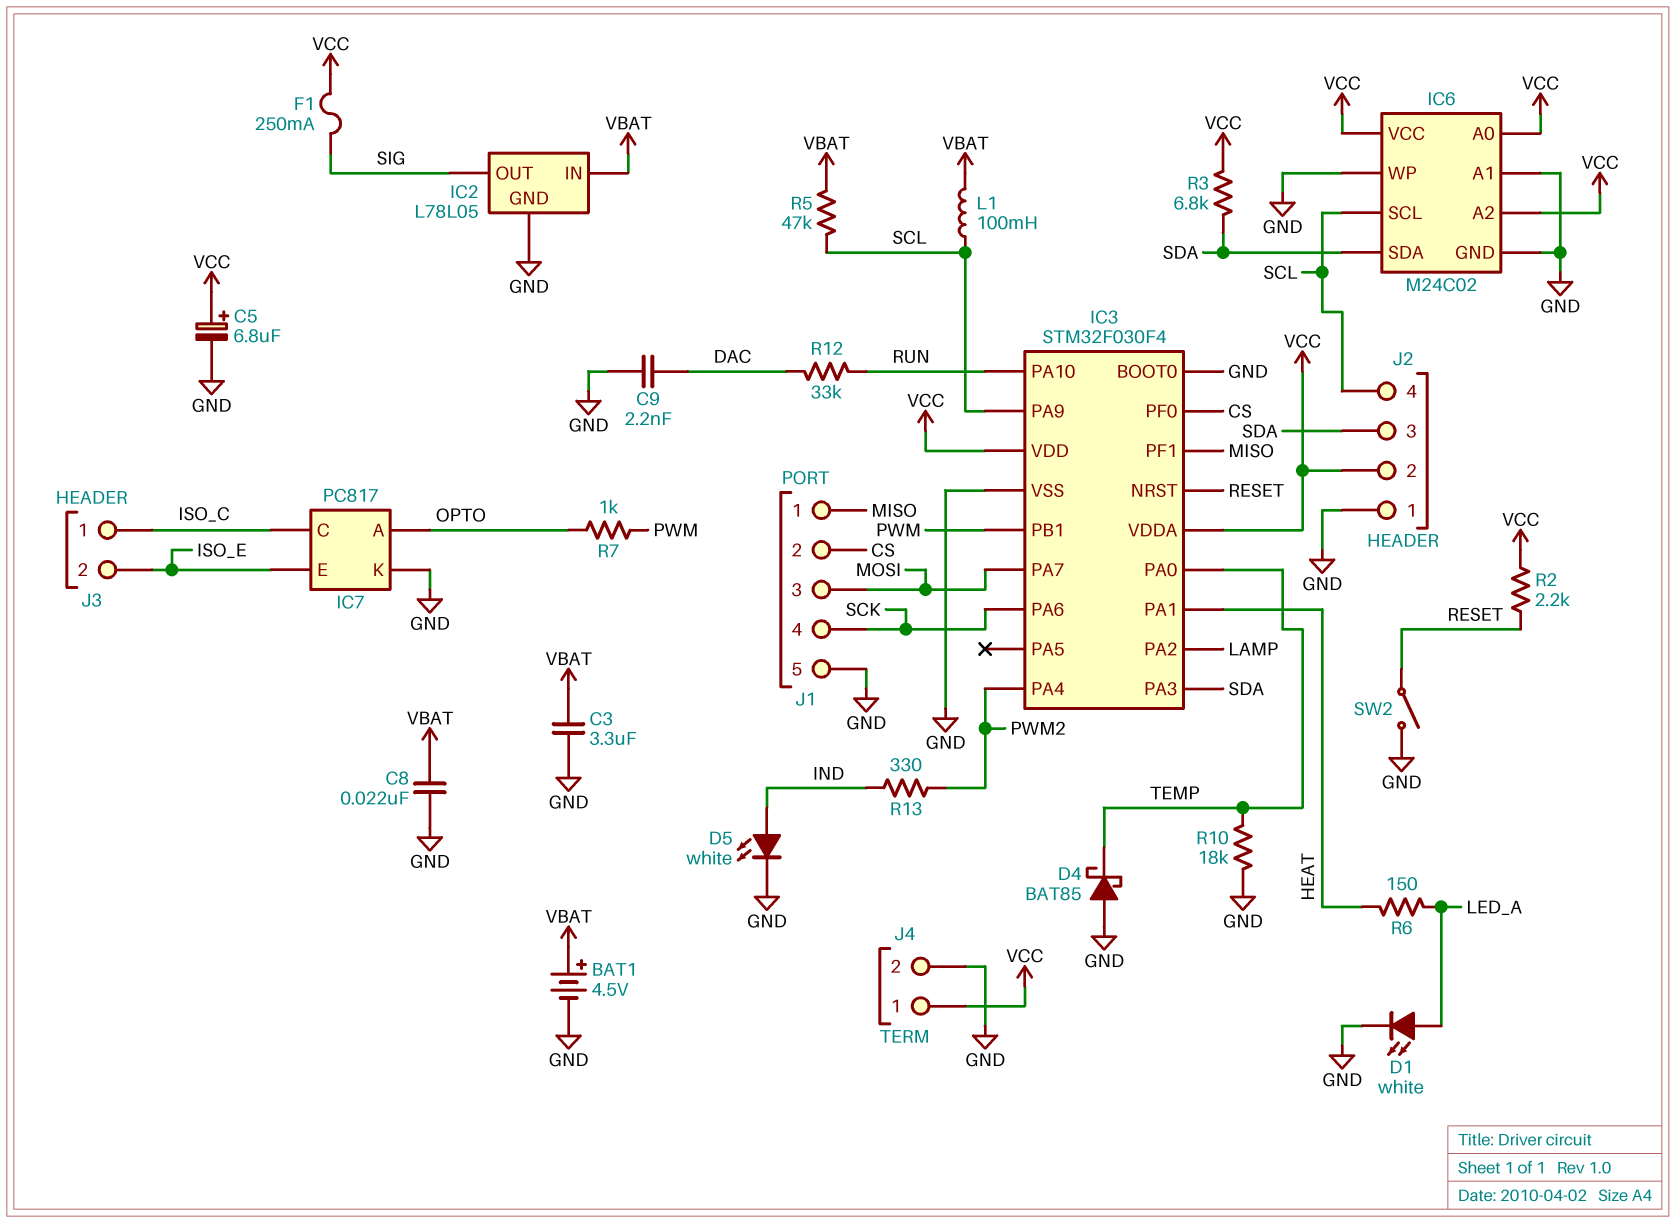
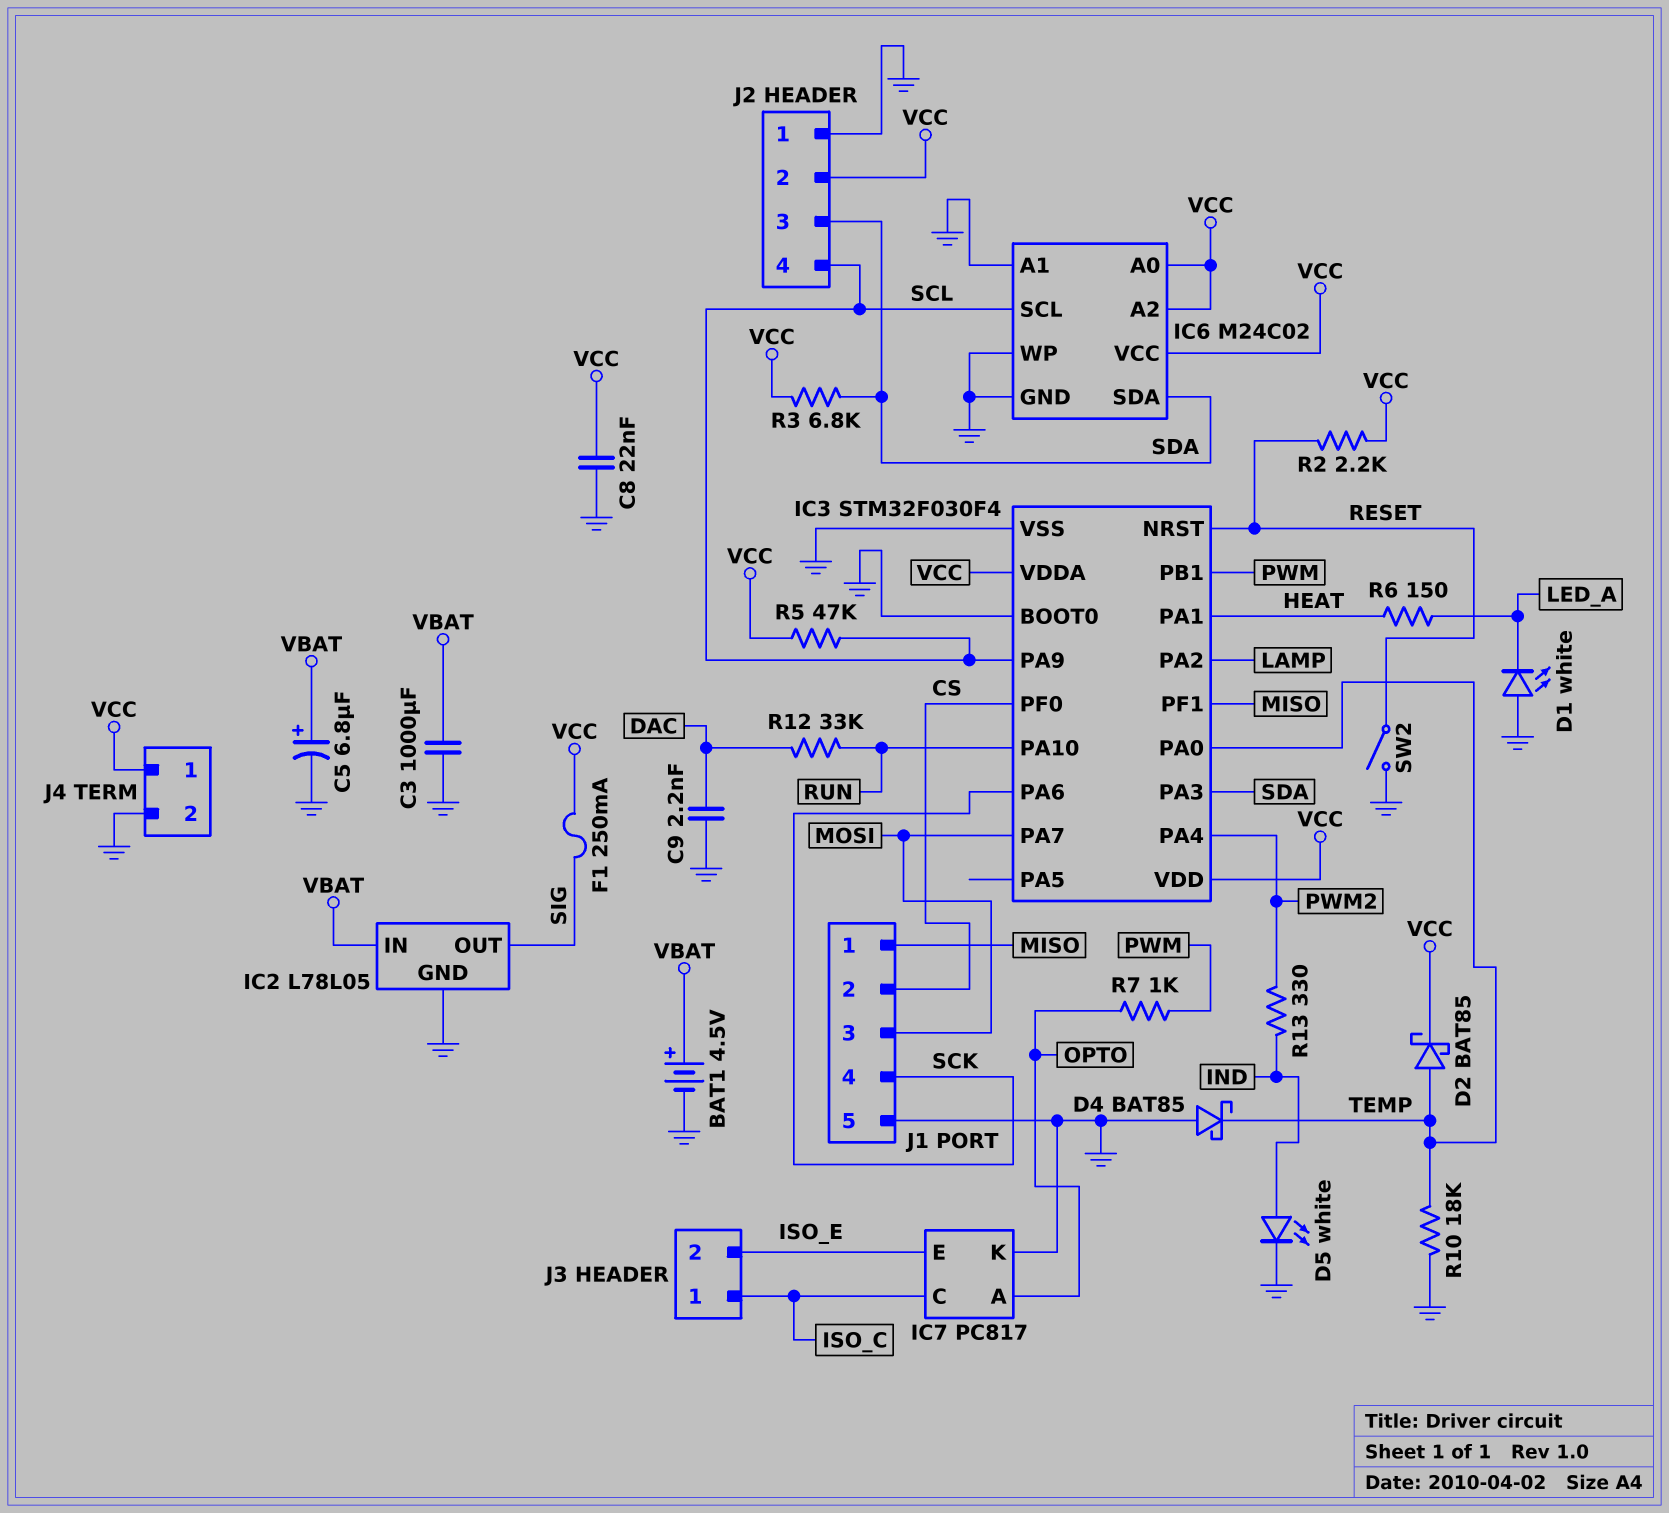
C3: 3.3uF (GND, VBAT) -> 1000uF (GND, VBAT)
C5: 6.8uF (plus VCC, minus GND) -> 6.8uF (plus VBAT, minus GND)
C8: 22nF (GND, VBAT) -> 22nF (GND, VCC)
D1: LED white (A LED_A, K GND) -> LED white (A GND, K LED_A)
D2: none -> schottky BAT85 (A TEMP, K VCC)
L1: 100mH (SCL, VBAT) -> none
R5: 47k (SCL, VBAT) -> 47k (SCL, VCC)

